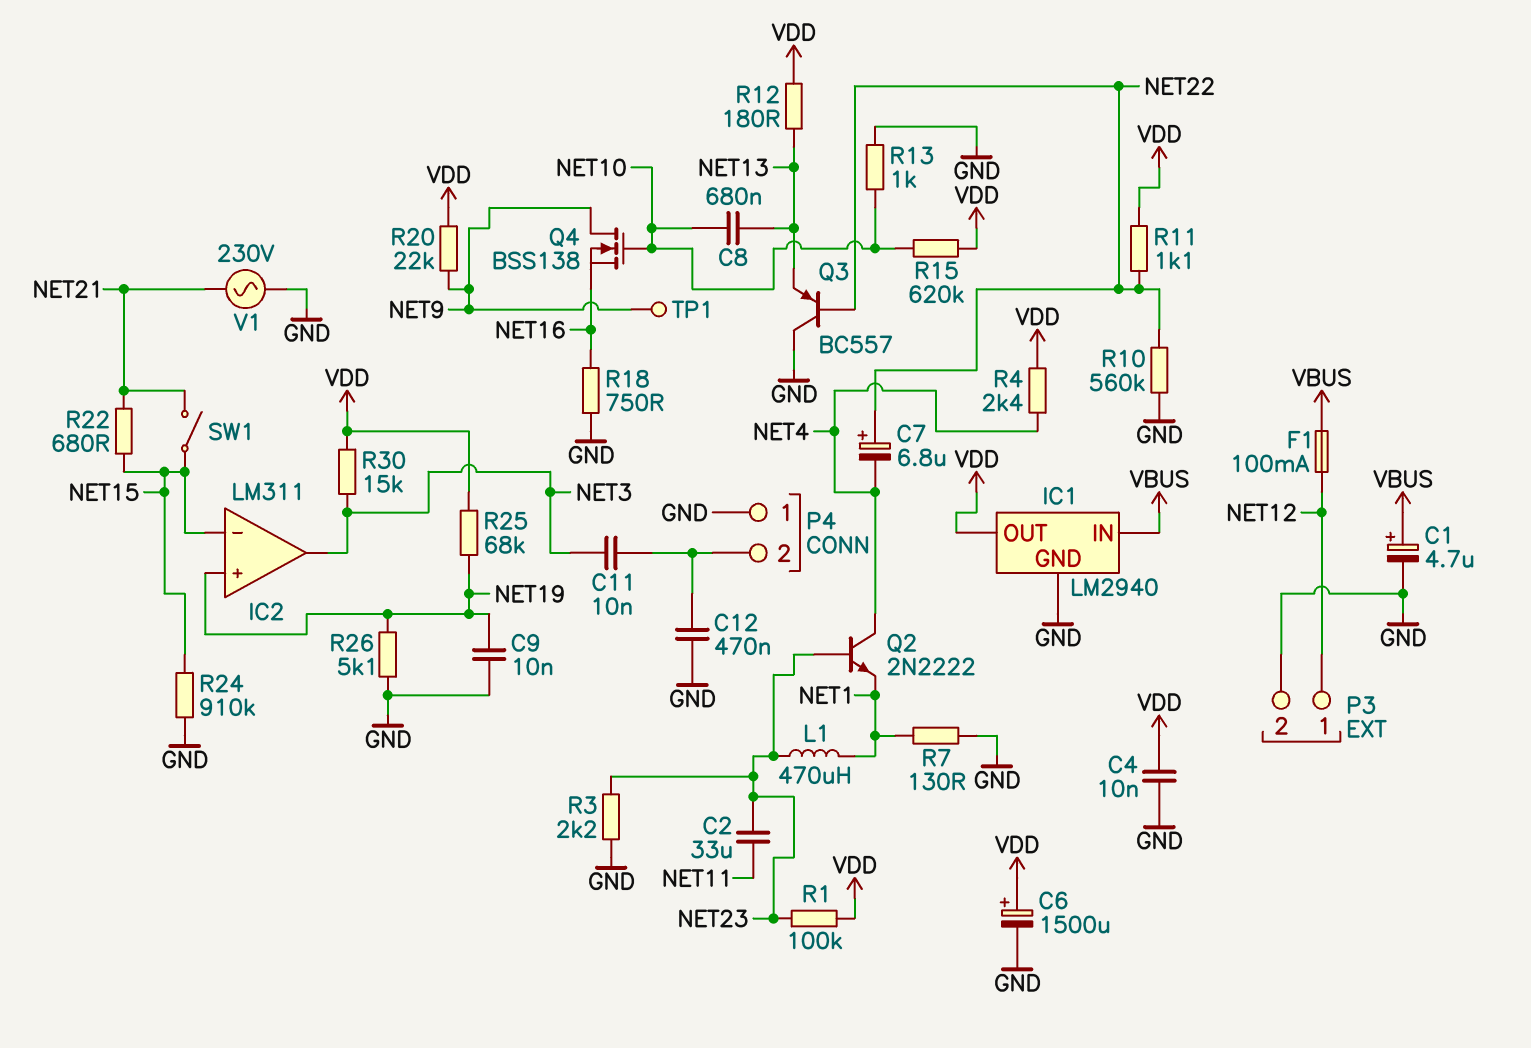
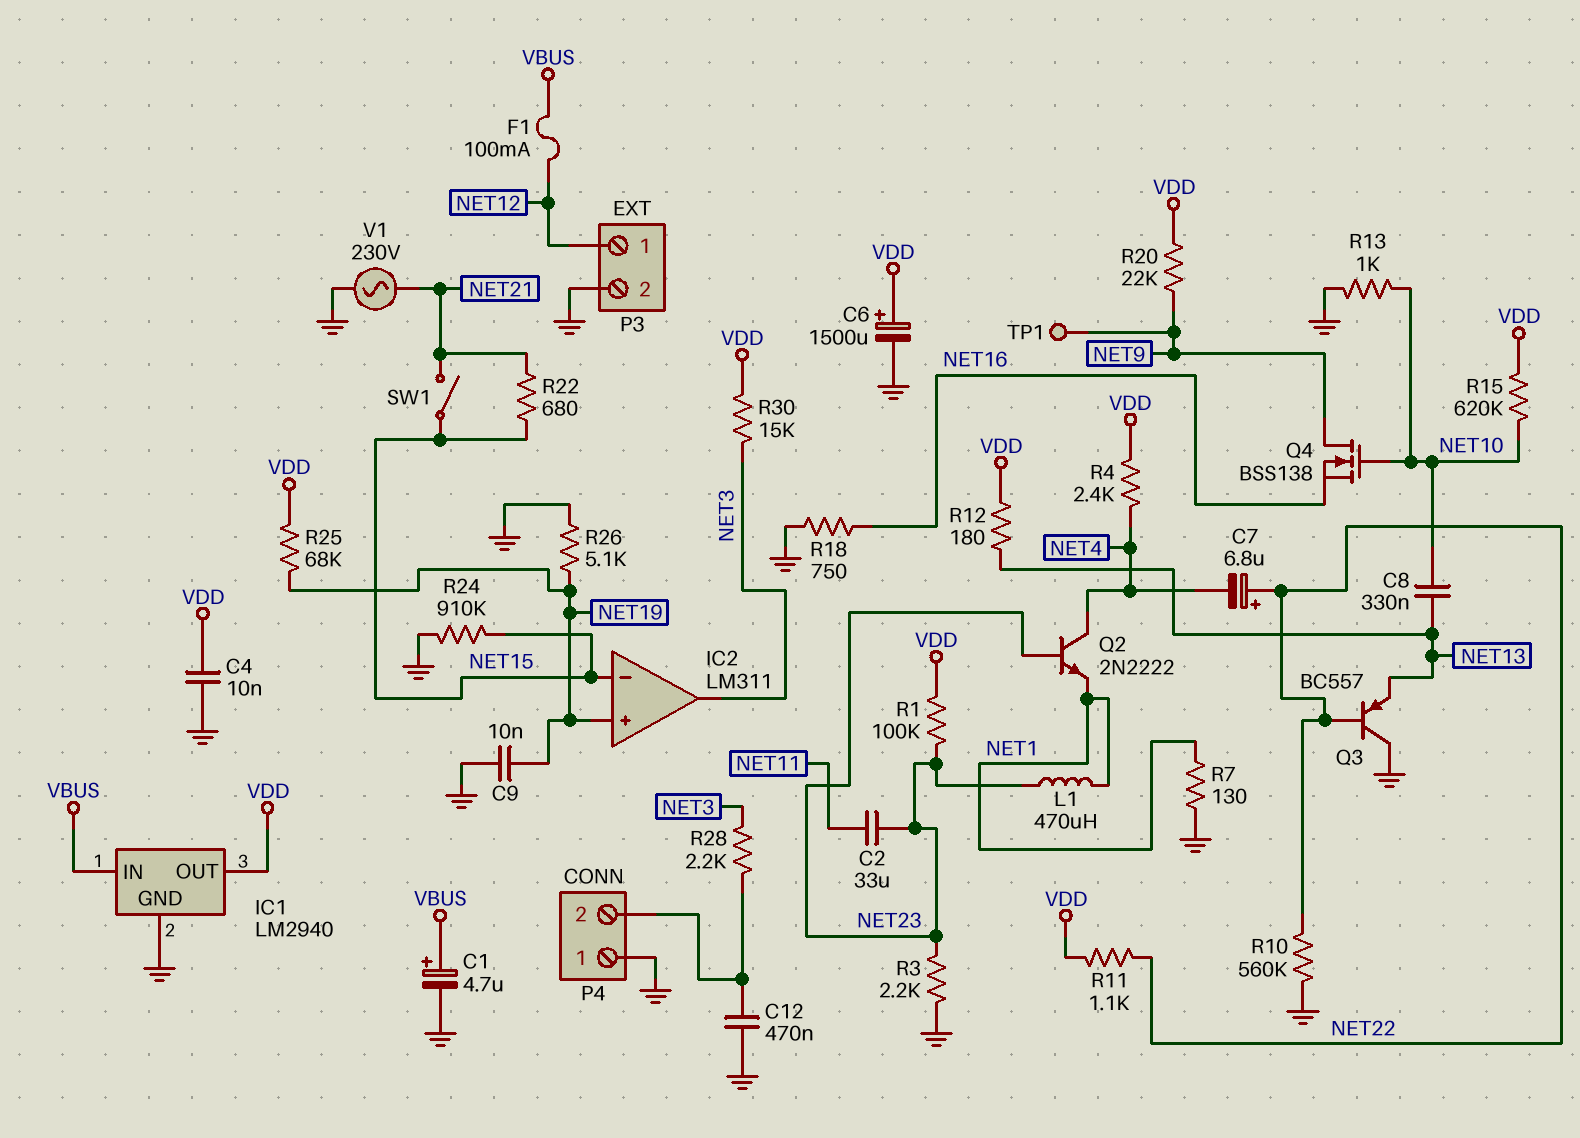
C8: 680nF (NET10, NET13) -> 330nF (NET10, NET13)
C11: 10nF (NET3, P4/2) -> none
R28: none -> 2.2k (NET3, P4/2)

